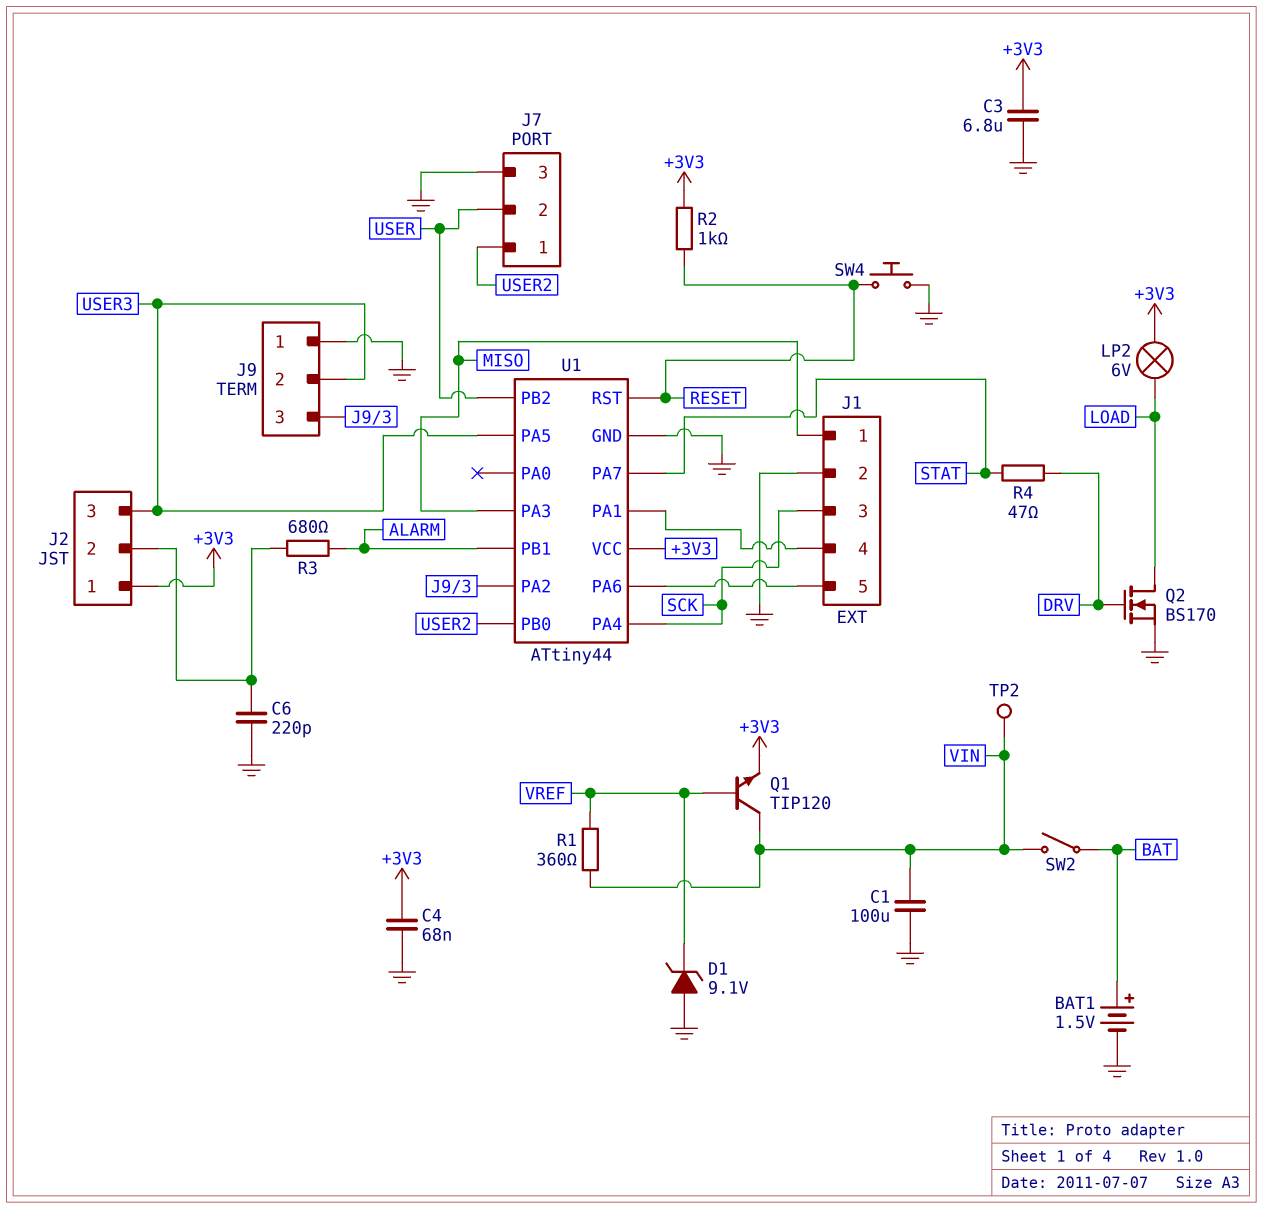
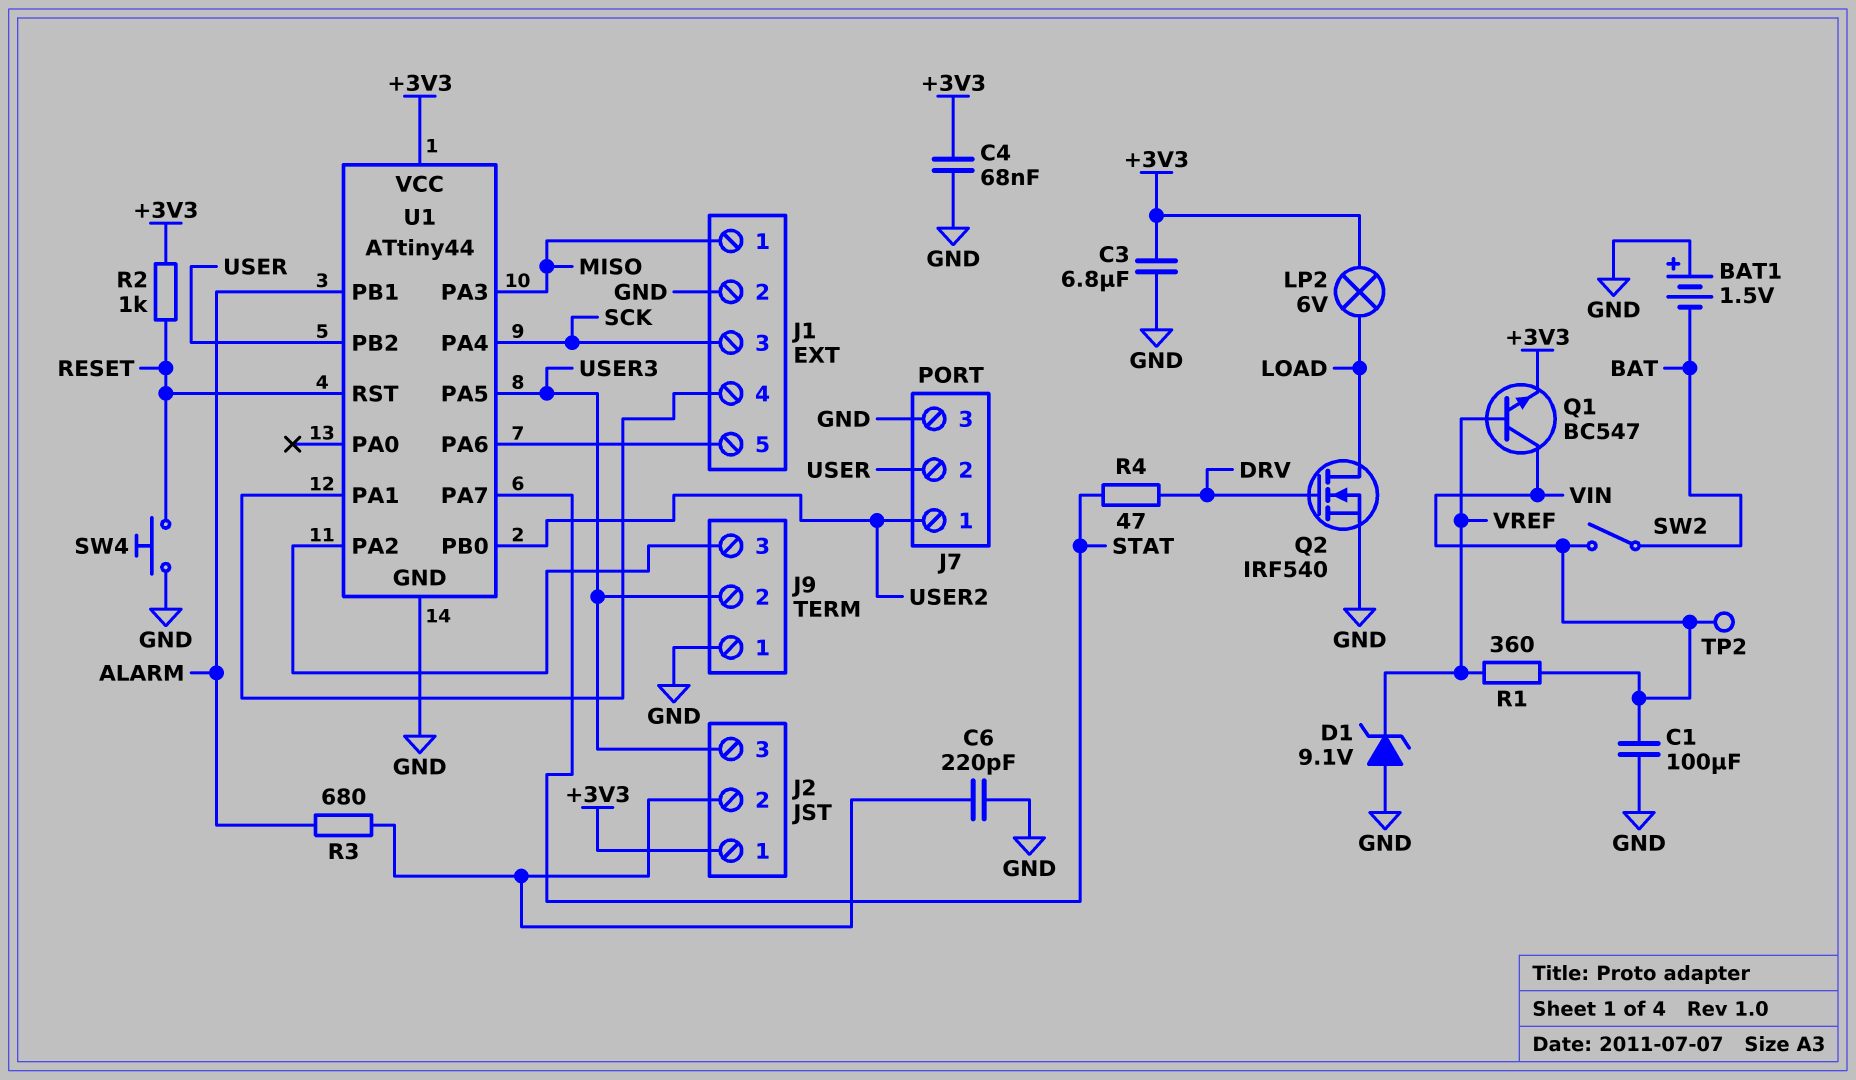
BAT1: 1.5V (plus BAT, minus GND) -> 1.5V (plus GND, minus BAT)
Q1: NPN TIP120 (B VREF, C VIN, E +3V3) -> NPN BC547 (B VREF, C VIN, E +3V3)
Q2: NMOS BS170 (G DRV, D LOAD, S GND) -> NMOS IRF540 (G DRV, D LOAD, S GND)

